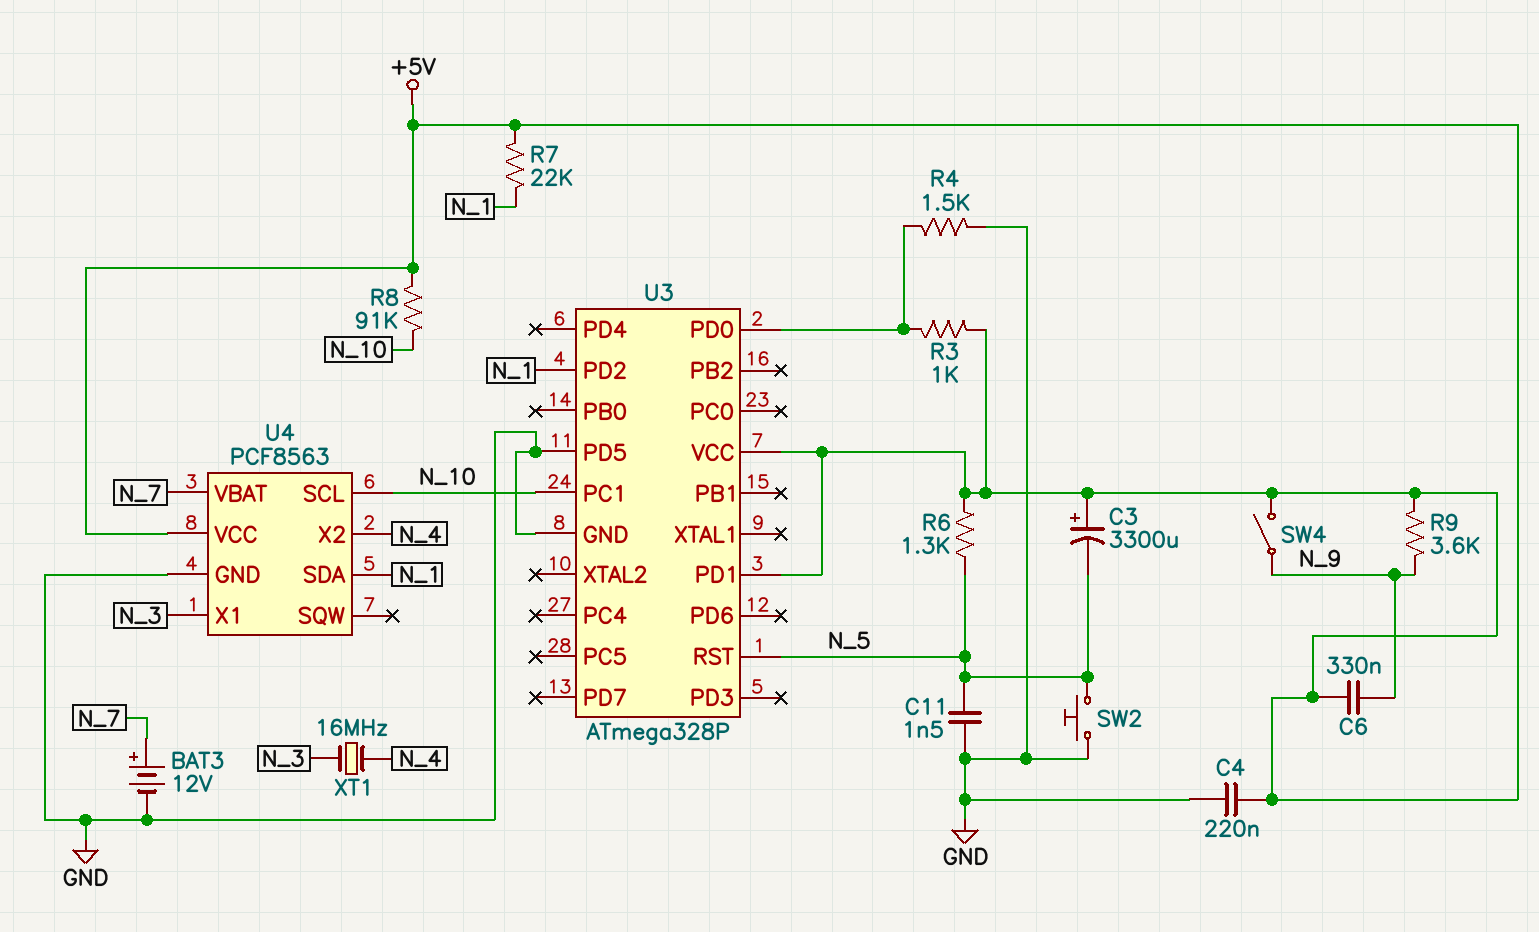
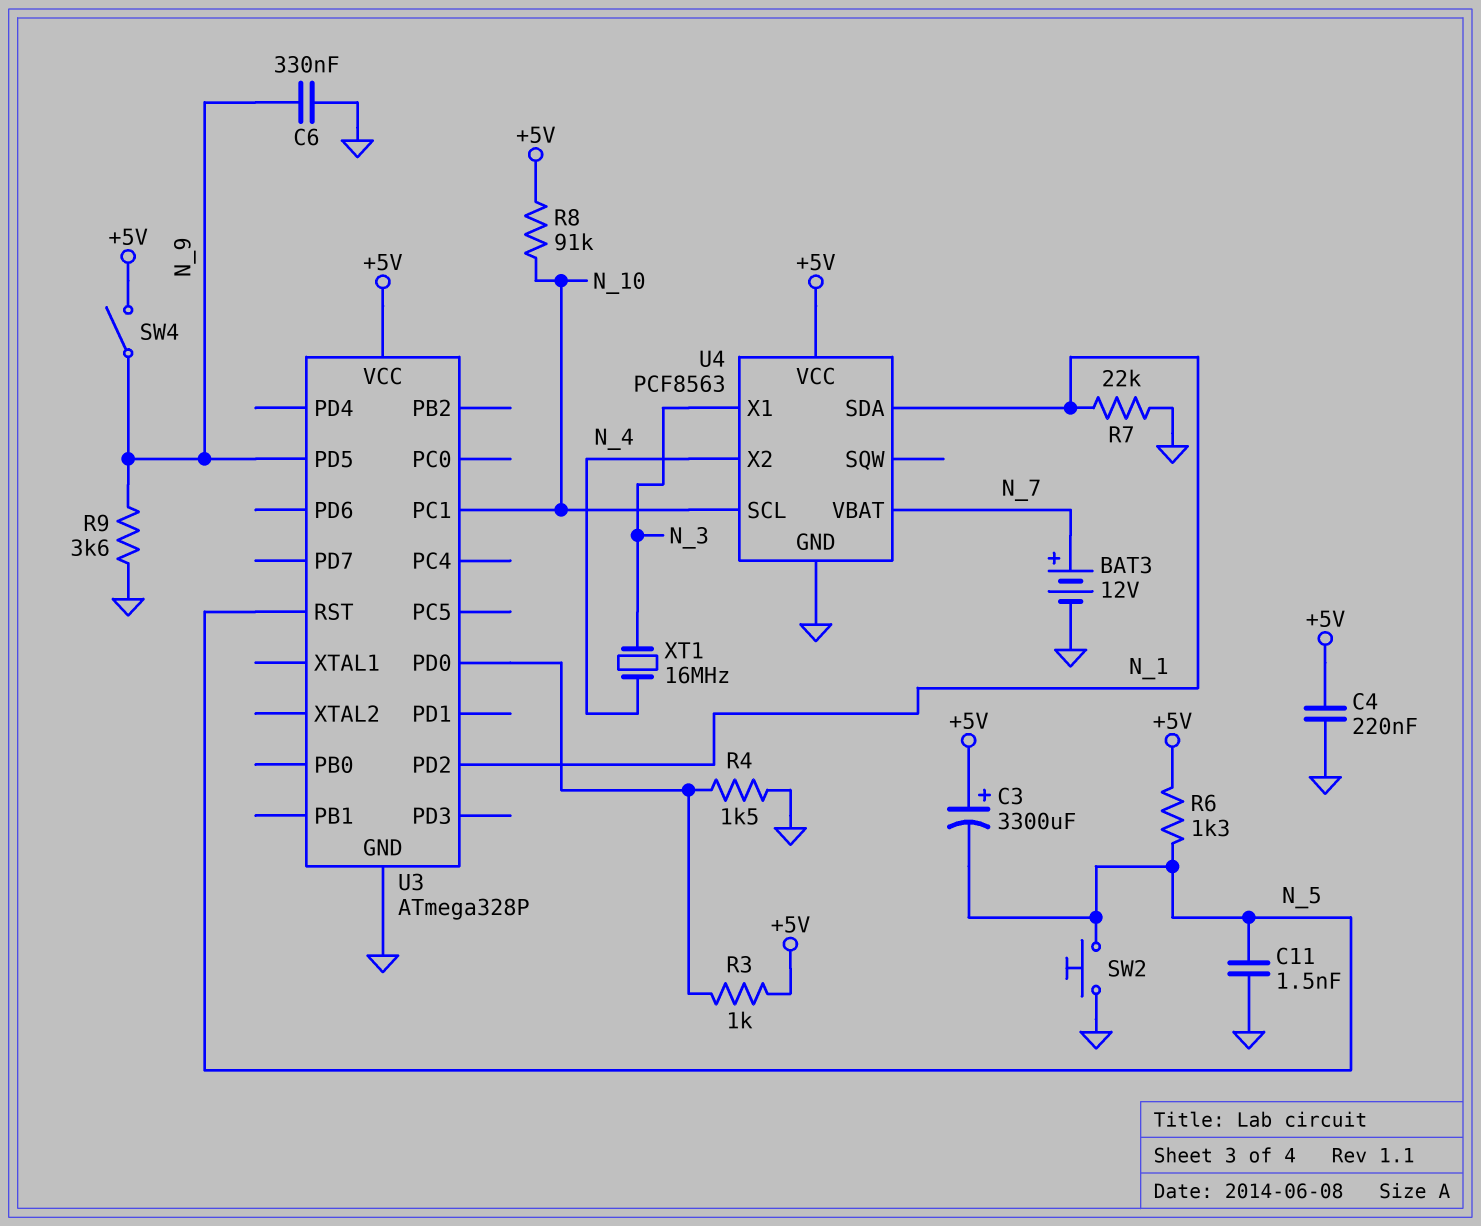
C6: 330nF (+5V, N_9) -> 330nF (GND, N_9)
R7: 22k (+5V, N_1) -> 22k (GND, N_1)
R9: 3.6k (+5V, N_9) -> 3.6k (GND, N_9)
U3 pin PD1: +5V -> none
U3 pin PD5: GND -> N_9

